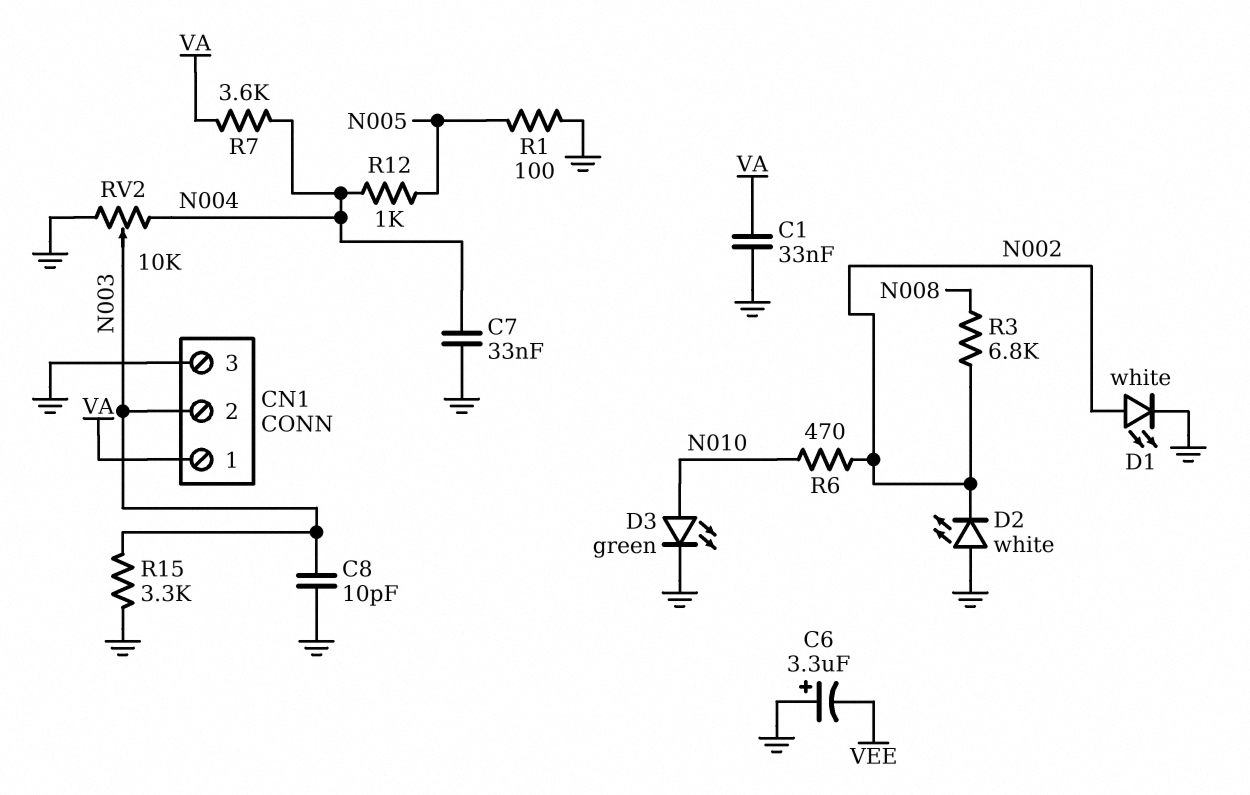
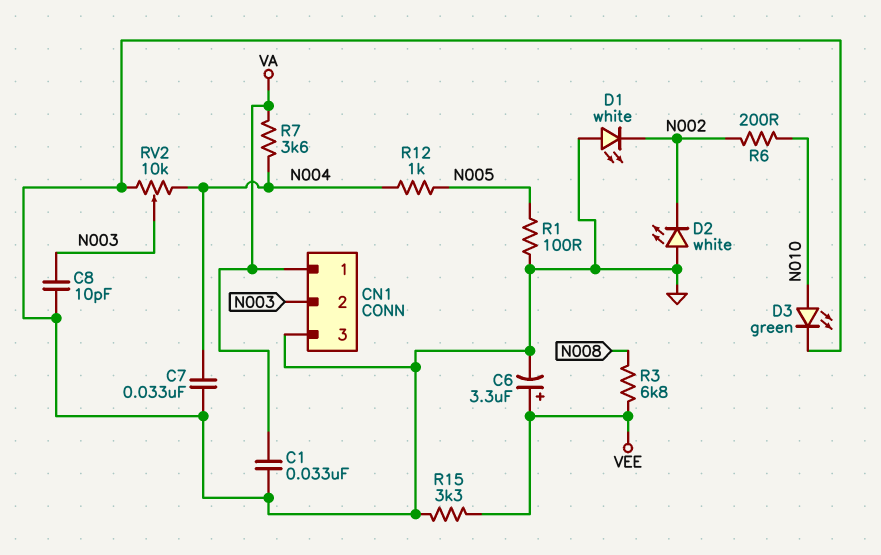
C6: 3.3uF (plus GND, minus VEE) -> 3.3uF (plus VEE, minus GND)
D1: LED white (A N002, K GND) -> LED white (A GND, K N002)
R3: 6.8k (N002, N008) -> 6.8k (N008, VEE)
R6: 470 (N002, N010) -> 200 (N002, N010)
R15: 3.3k (GND, N003) -> 3.3k (GND, VEE)

